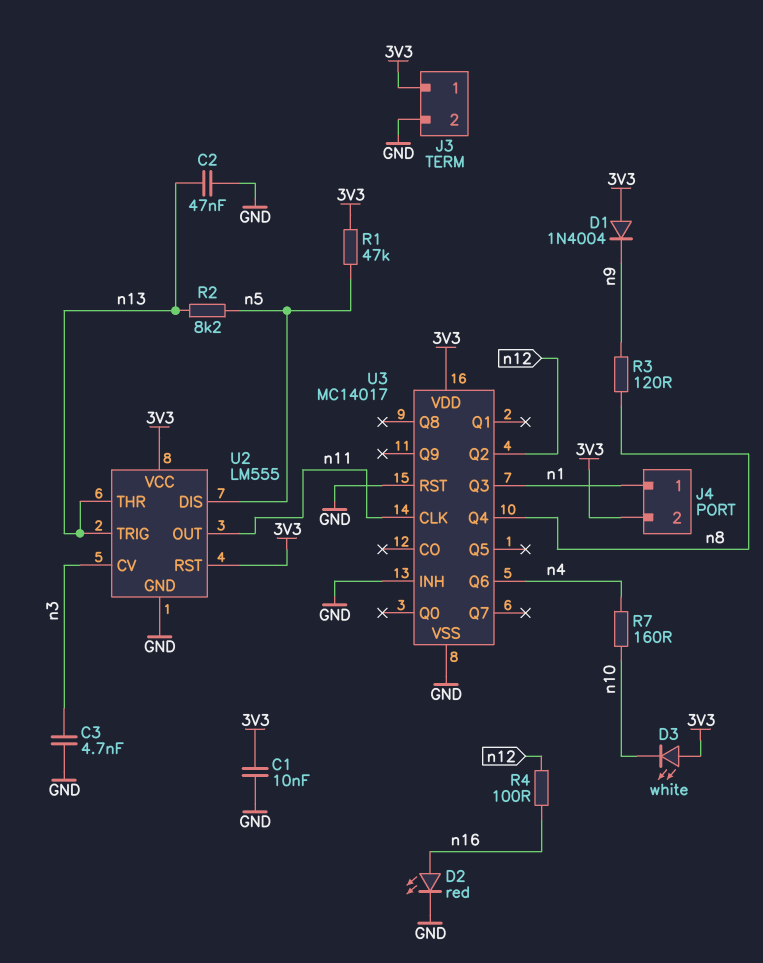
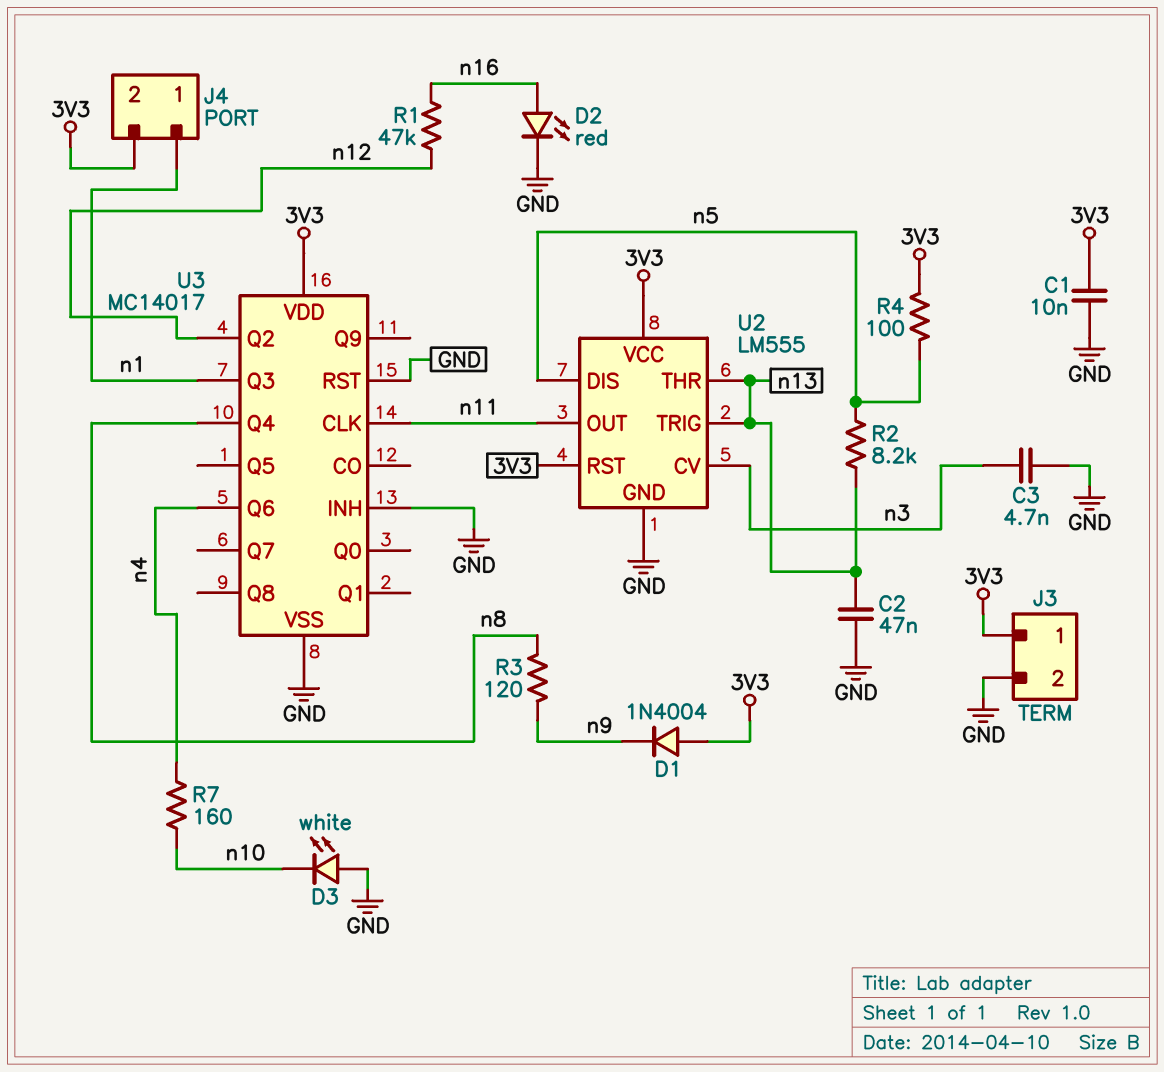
D3: LED white (A 3V3, K n10) -> LED white (A GND, K n10)
R1: 47k (3V3, n5) -> 47k (n12, n16)
R4: 100 (n12, n16) -> 100 (3V3, n5)

